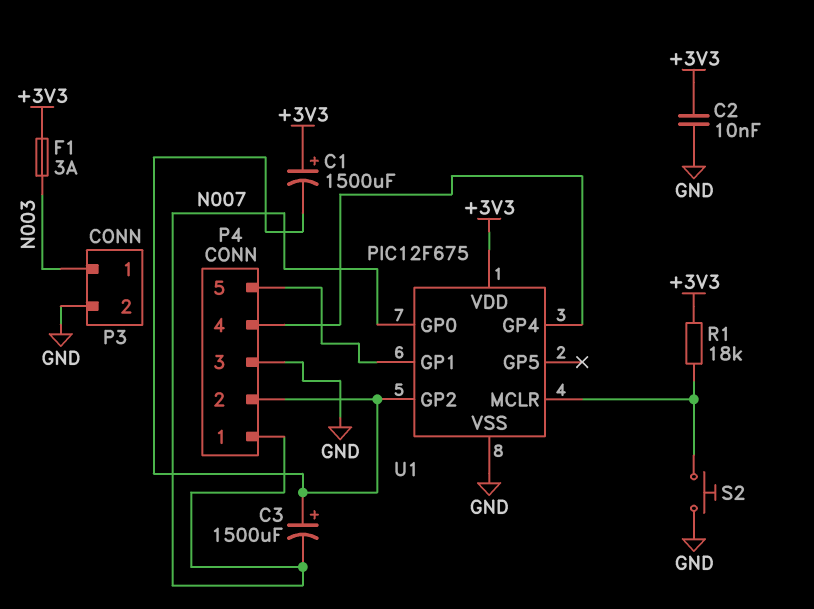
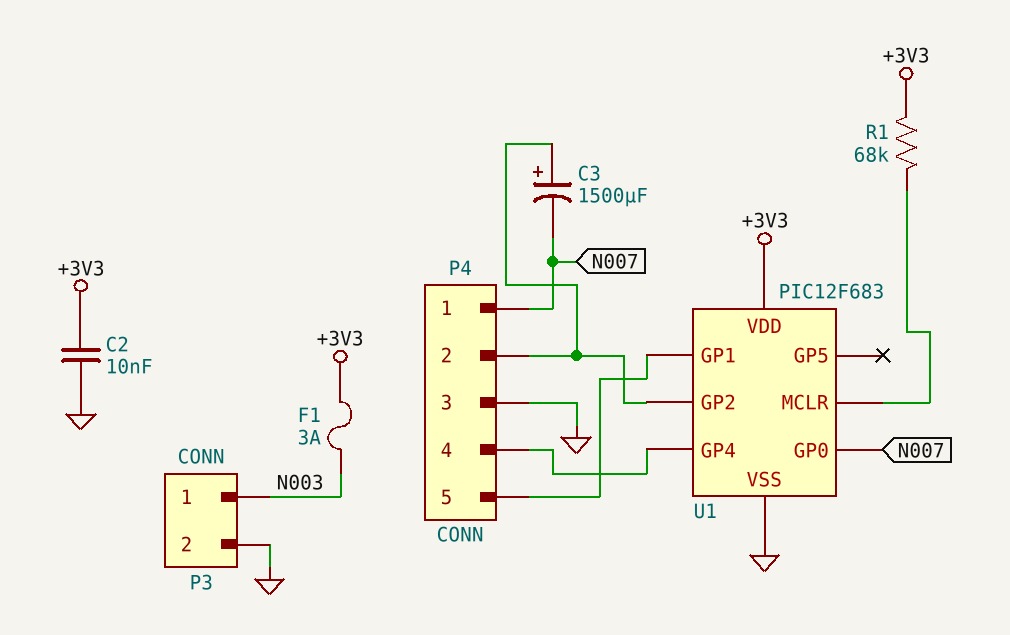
C1: 1500uF (plus +3V3, minus P4/2) -> none
R1: 18k (+3V3, U1/MCLR) -> 68k (+3V3, U1/MCLR)
S2: button (GND, U1/MCLR) -> none
U1: PIC12F675 -> PIC12F683

